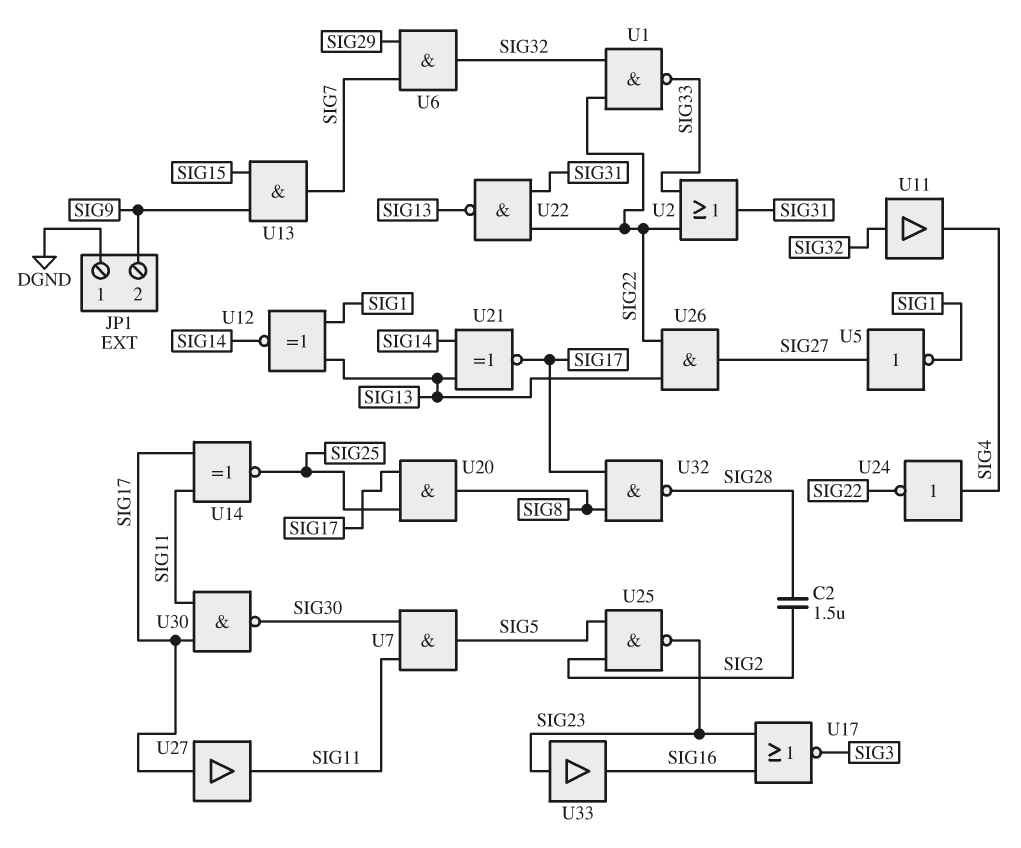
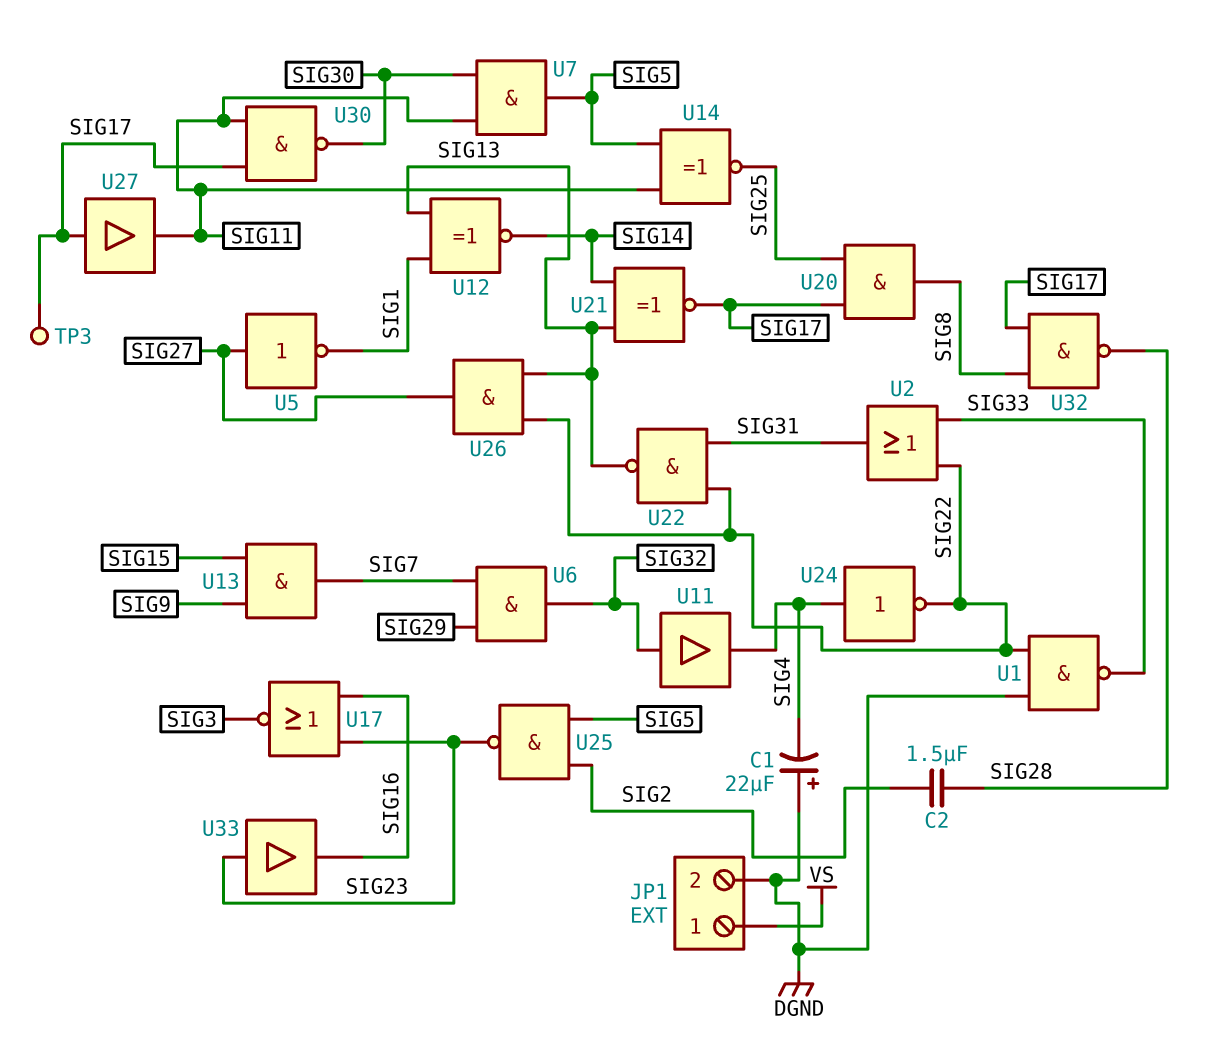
C1: none -> 22uF (plus DGND, minus SIG4)
JP1 pin 1: DGND -> VS
JP1 pin 2: SIG9 -> DGND
TP3: none -> test point (SIG17)
U1: NAND (in SIG22, in SIG32, out SIG33) -> NAND (in DGND, in SIG22, out SIG33)
U14: XNOR (in SIG11, in SIG17, out SIG25) -> XNOR (in SIG5, in SIG11, out SIG25)

